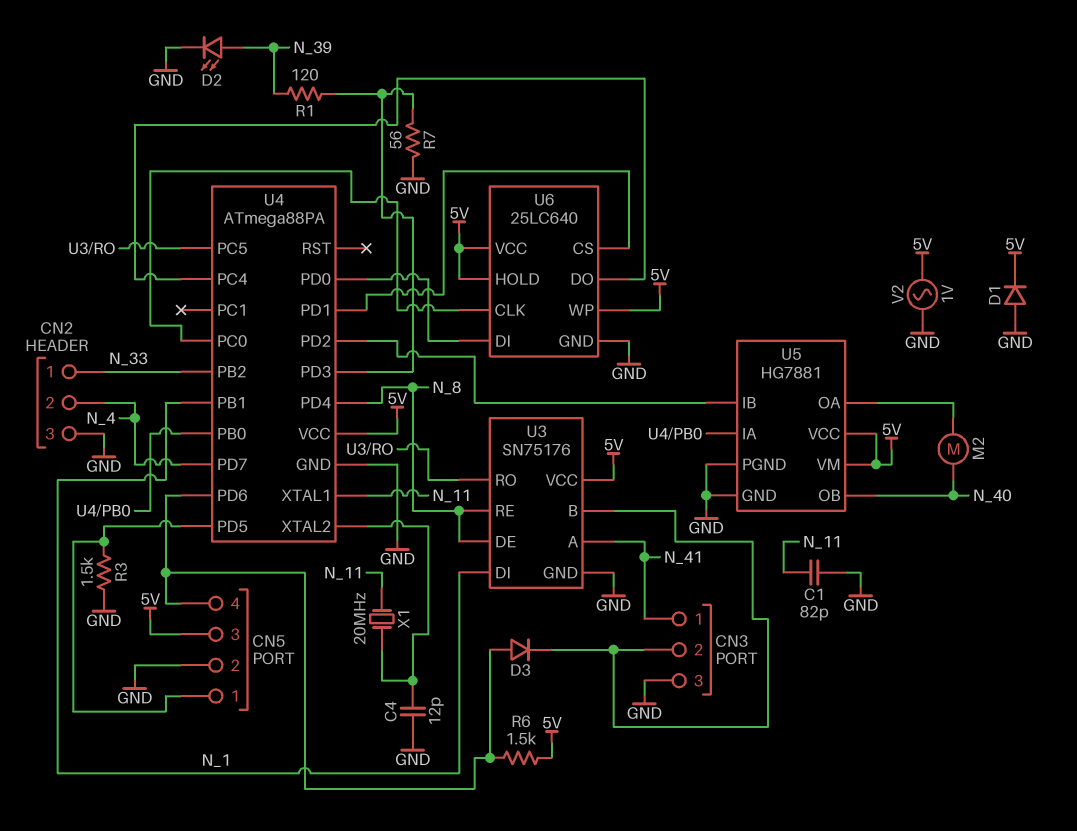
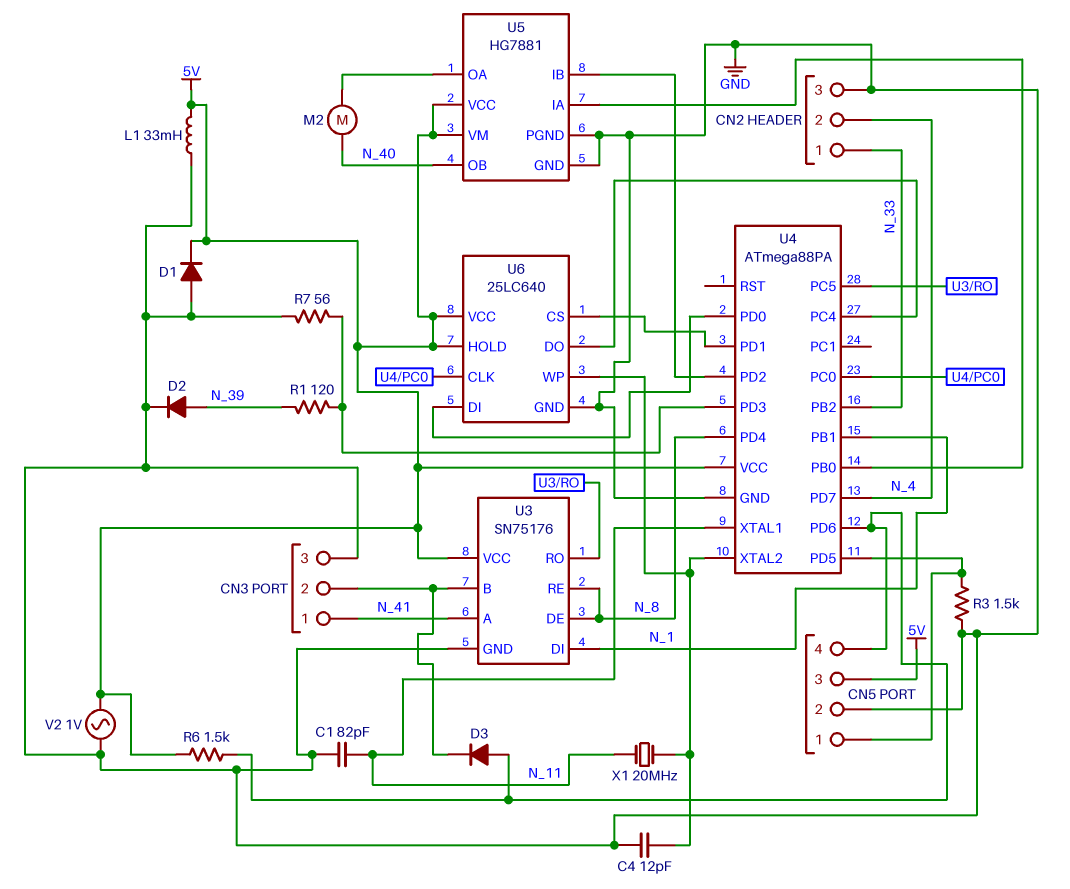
D2: LED (A N_39, K GND) -> diode (A N_39, K GND)
L1: none -> 33mH (5V, GND)
U6 pin WP: 5V -> U4/XTAL2

